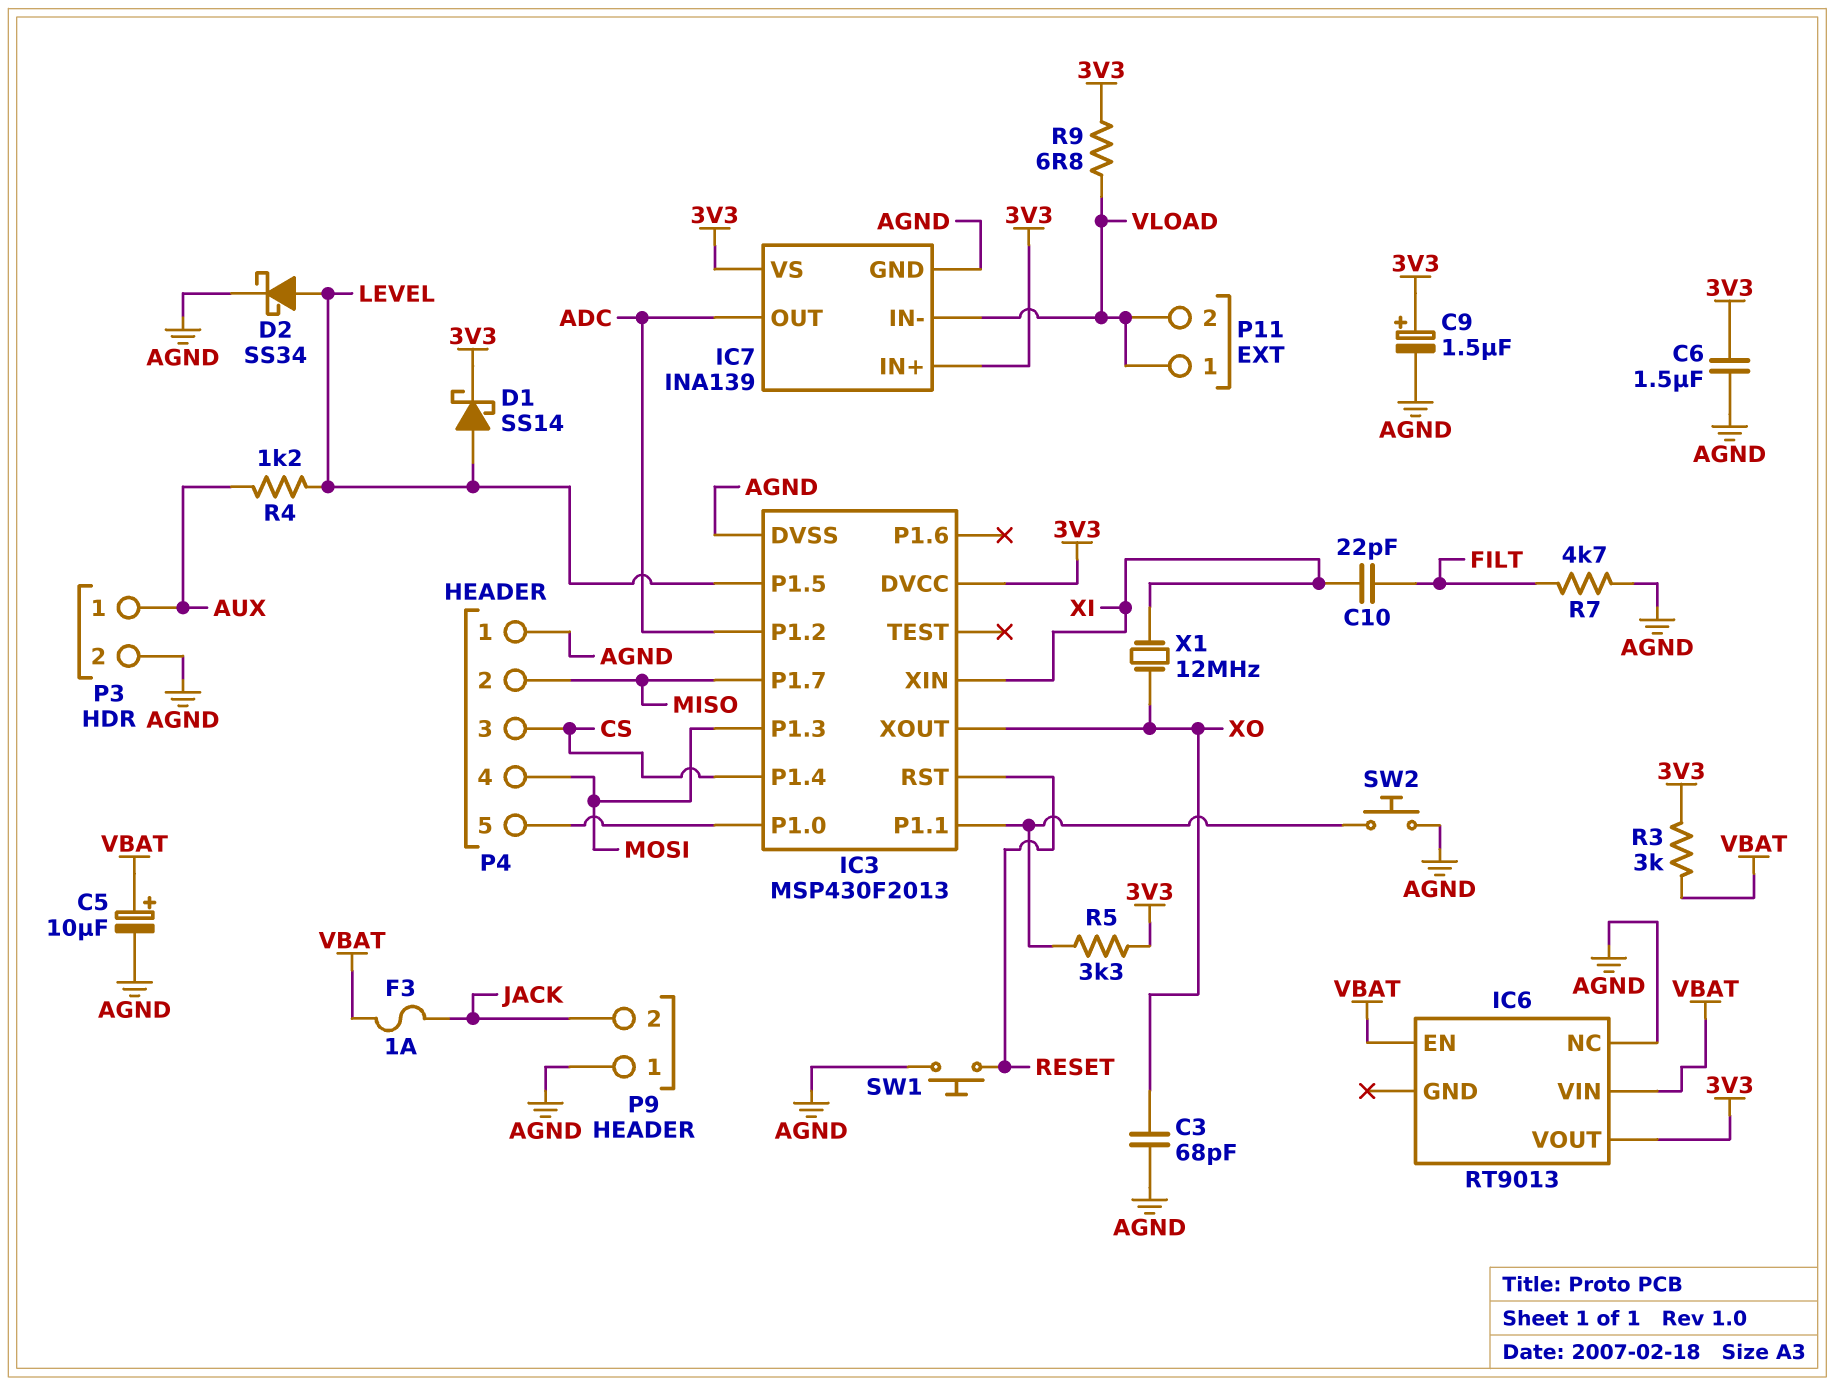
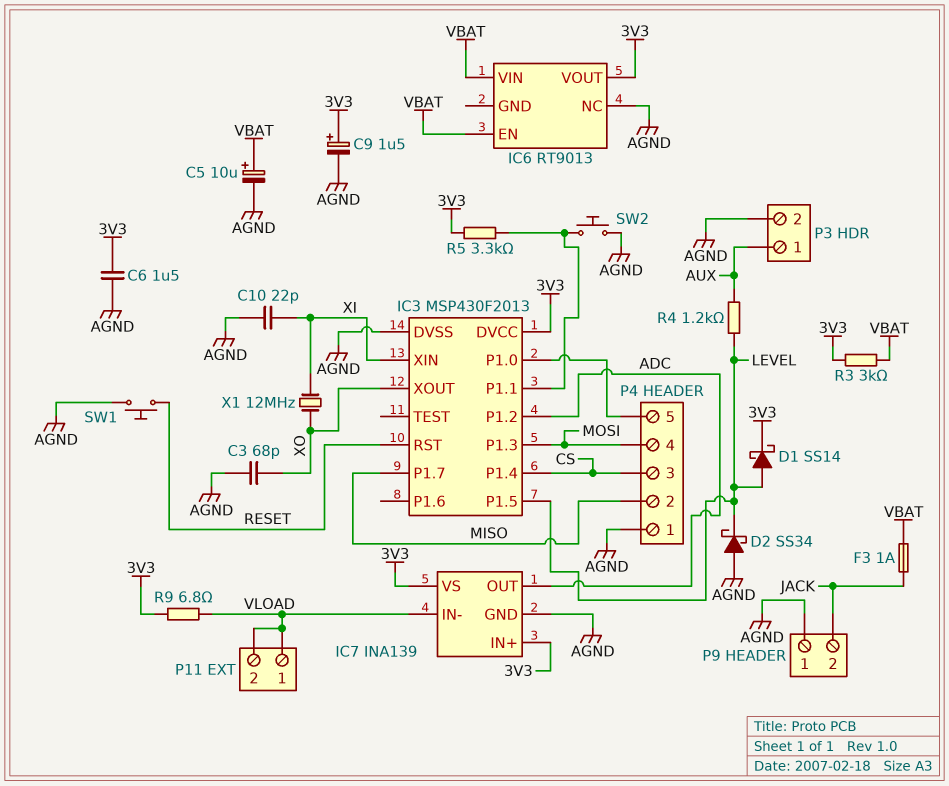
C10: 22pF (FILT, XI) -> 22pF (AGND, XI)
D2: schottky SS34 (A LEVEL, K AGND) -> schottky SS34 (A AGND, K LEVEL)
R7: 4.7k (AGND, FILT) -> none

